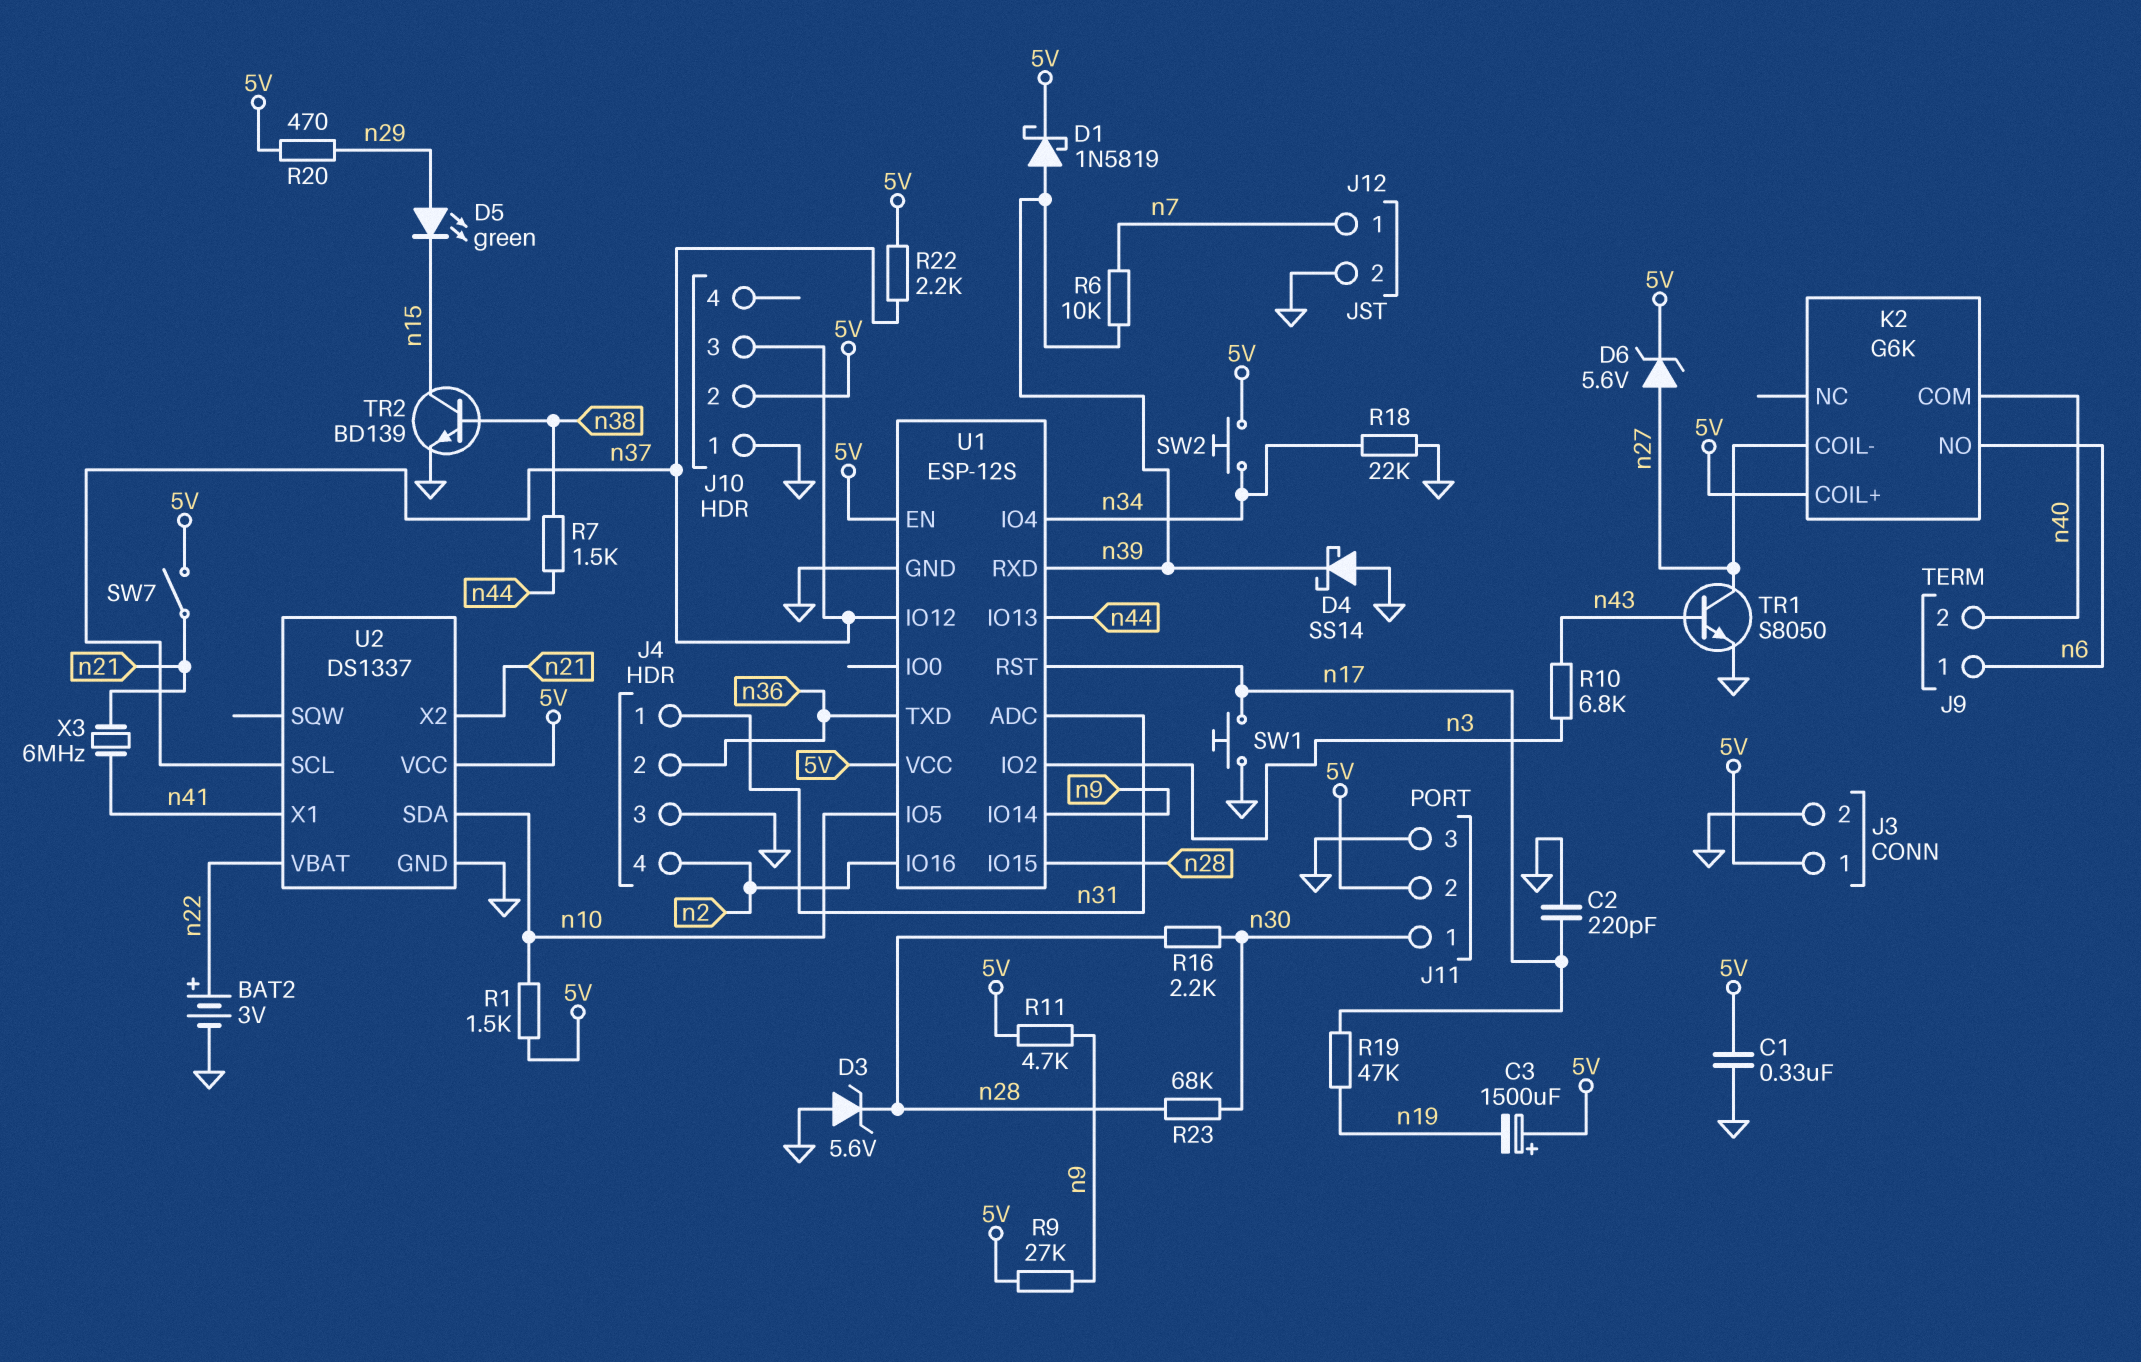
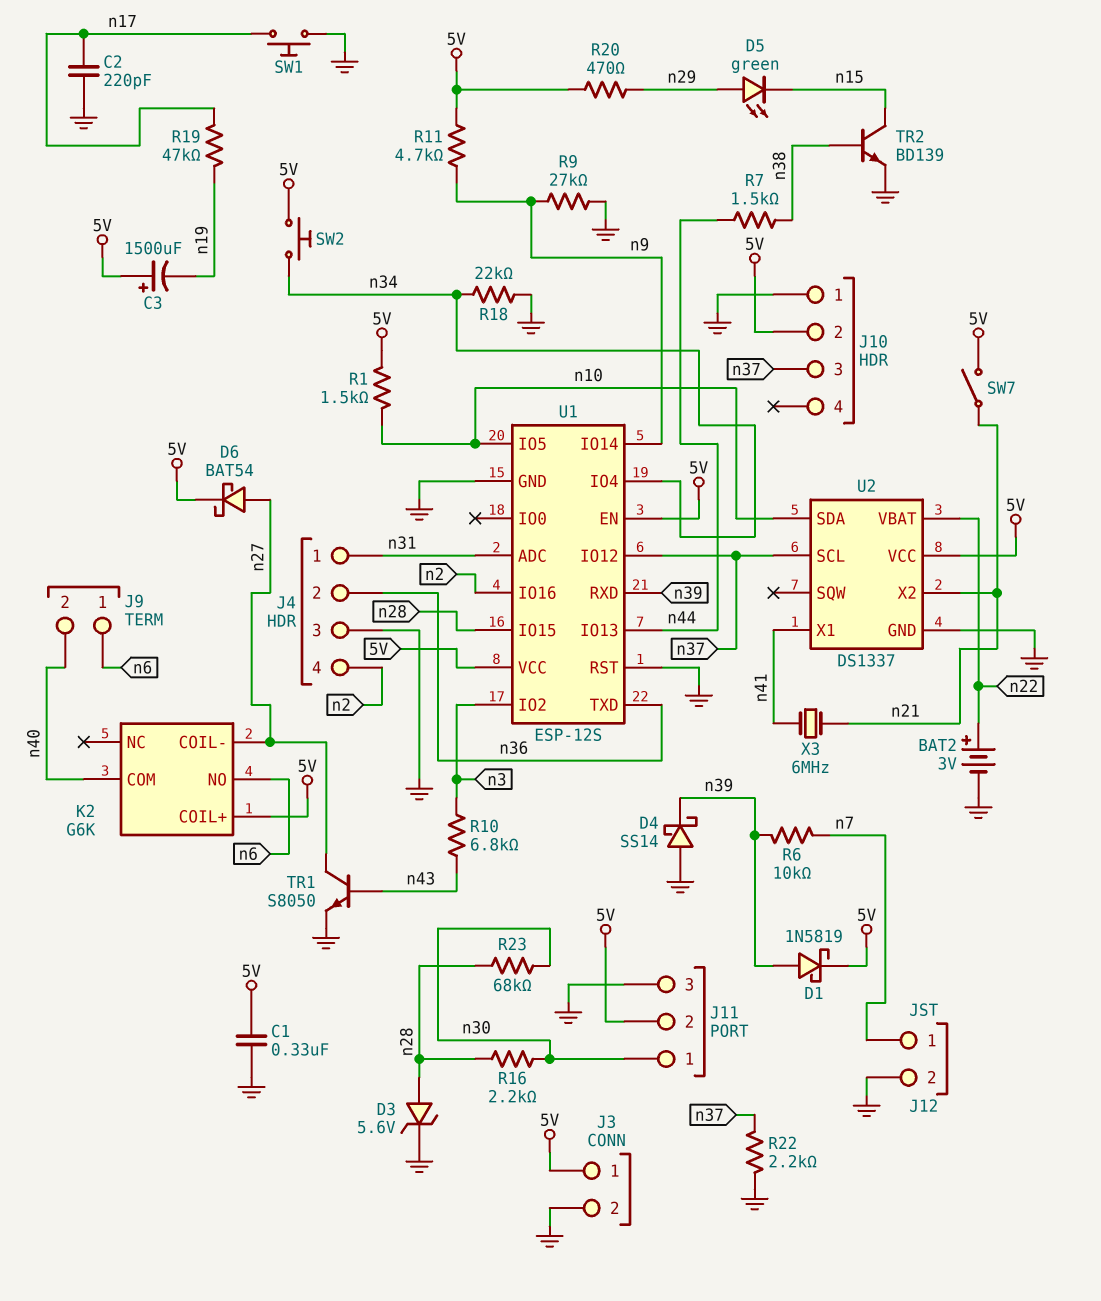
D3: zener 5.6V (A GND, K n28) -> zener 5.6V (A n28, K GND)
D6: zener 5.6V (A n27, K 5V) -> schottky BAT54 (A n27, K 5V)
R9: 27k (5V, n9) -> 27k (GND, n9)
R22: 2.2k (5V, n37) -> 2.2k (GND, n37)
U1 pin RST: n17 -> GND

